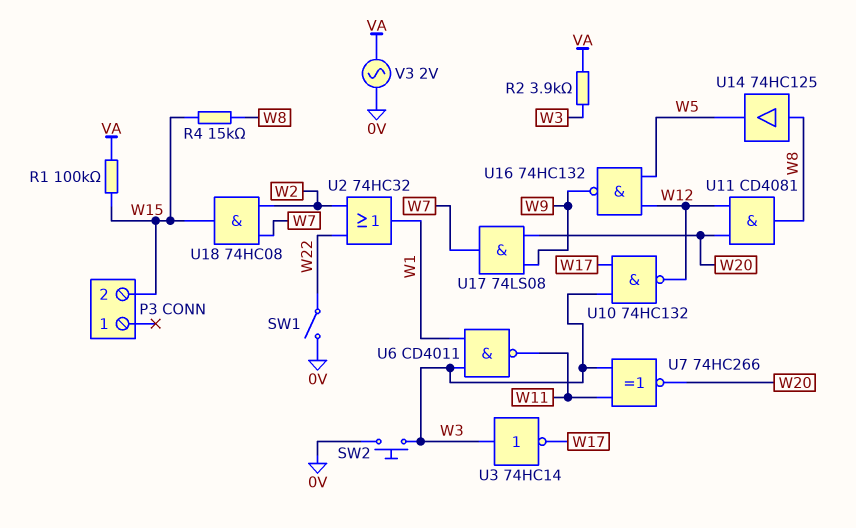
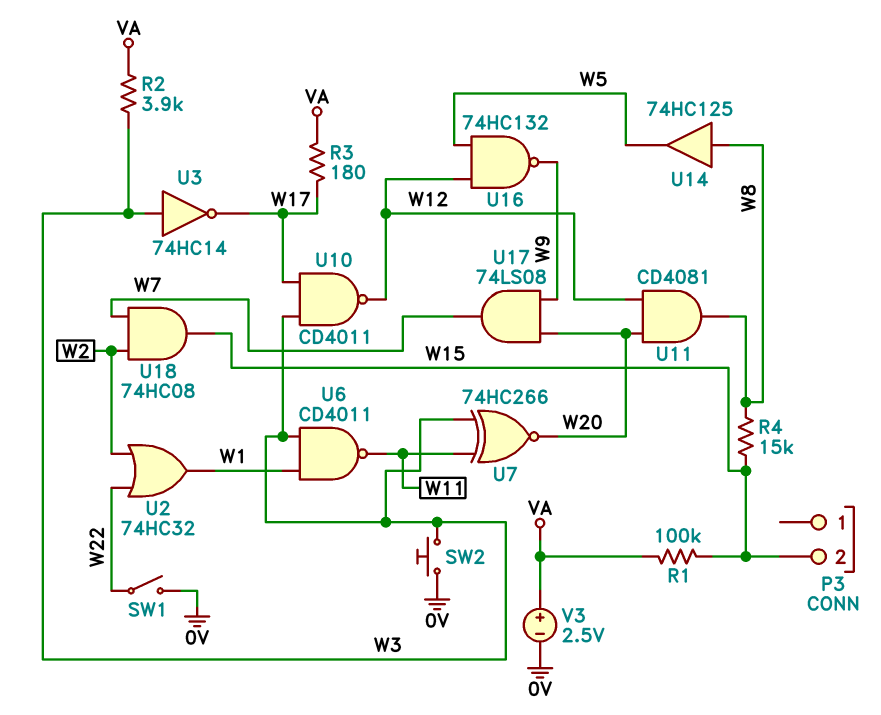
R3: none -> 180 (VA, W17)
U10: NAND 74HC132 (in W3, in W17, out W12) -> NAND CD4011 (in W3, in W17, out W12)
V3: AC 2V (0V, VA) -> 2.5V (plus VA, minus 0V)

